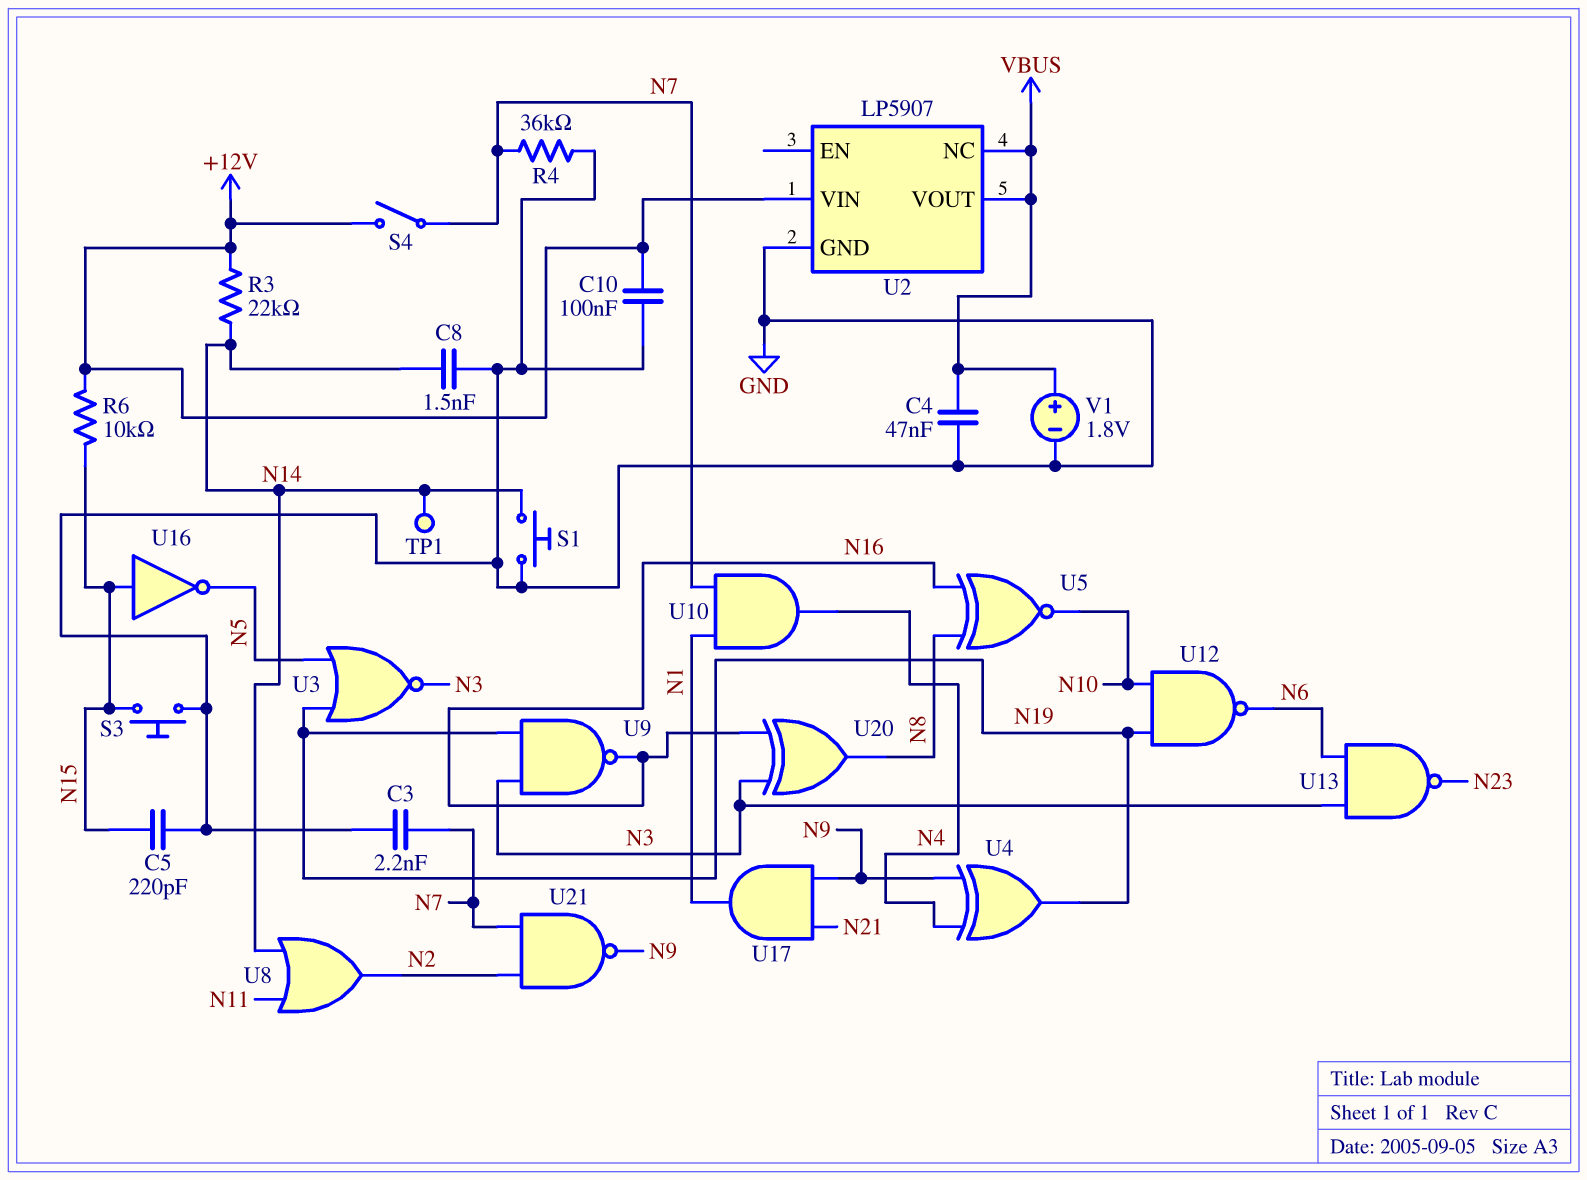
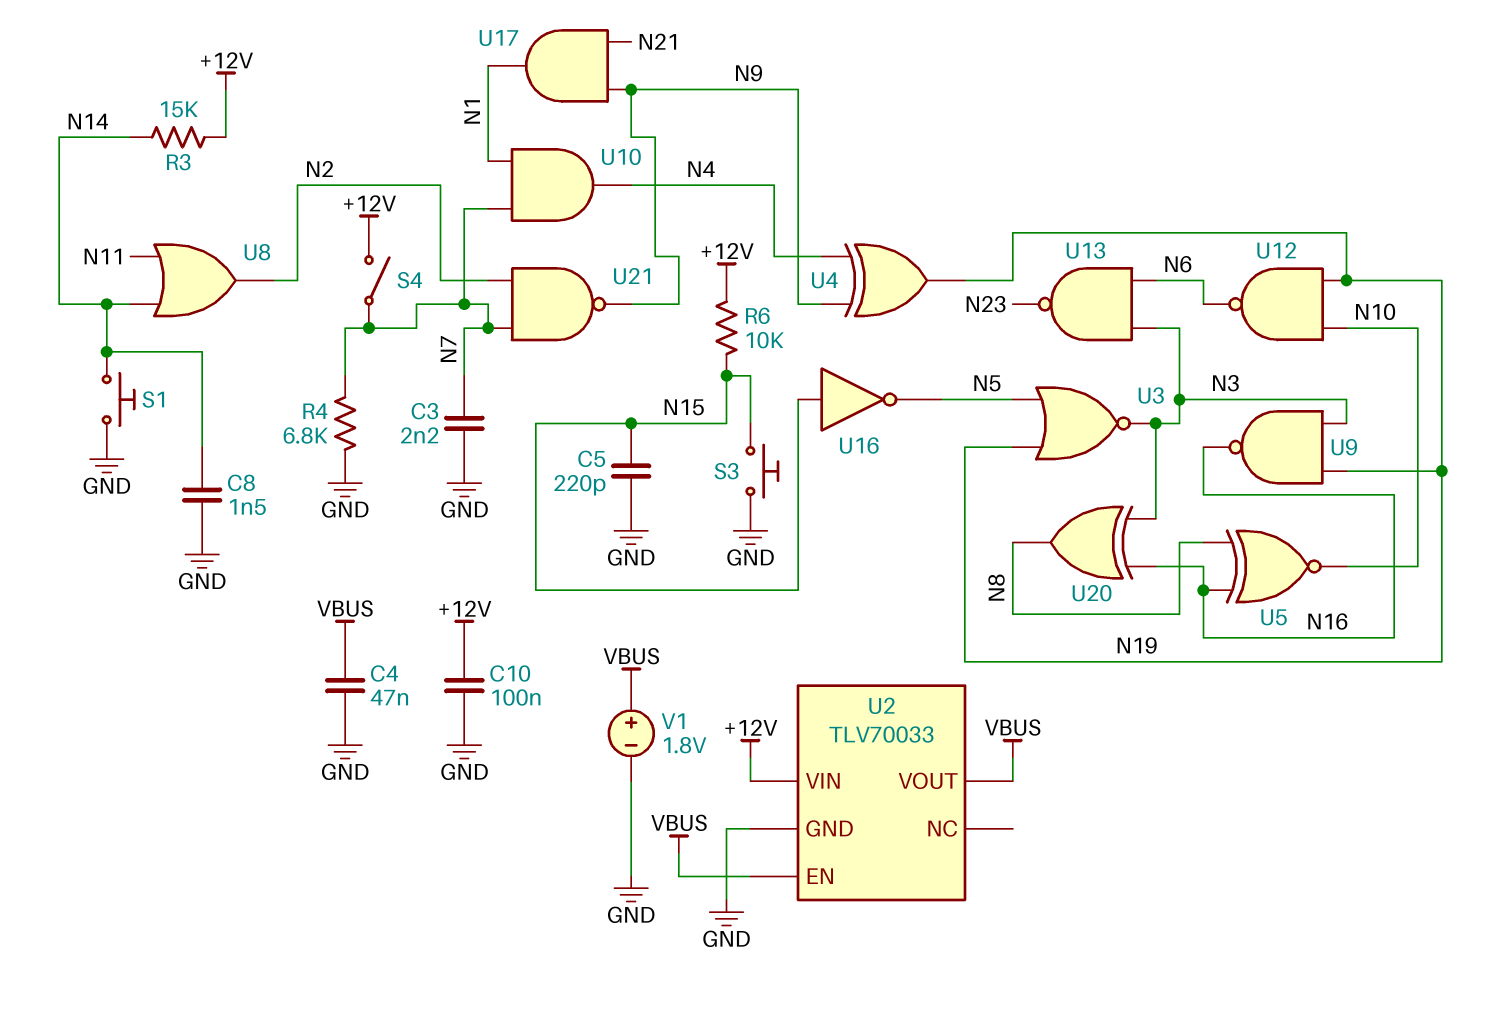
R3: 22k (+12V, N14) -> 15k (+12V, N14)
R4: 36k (GND, N7) -> 6.8k (GND, N7)
TP1: test point (N14) -> none
U2: LP5907 -> TLV70033
U2 pin EN: none -> VBUS
U2 pin NC: VBUS -> none

